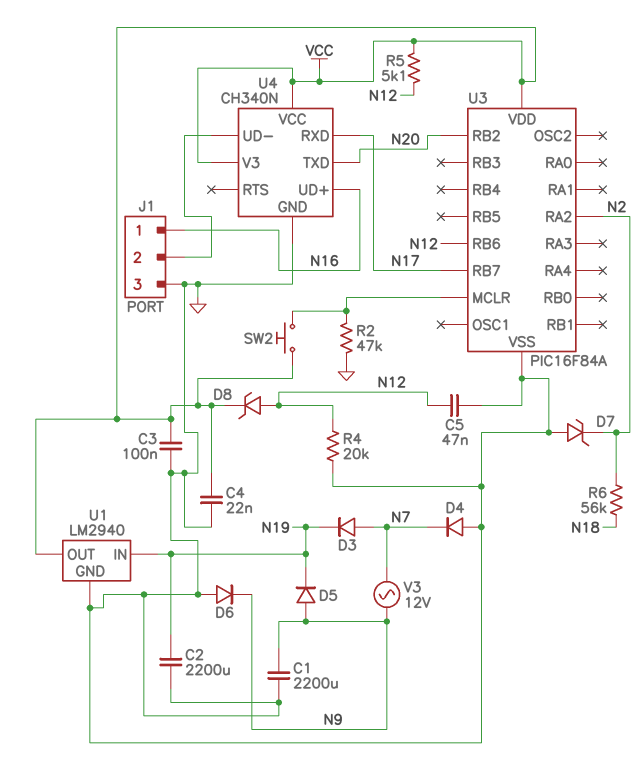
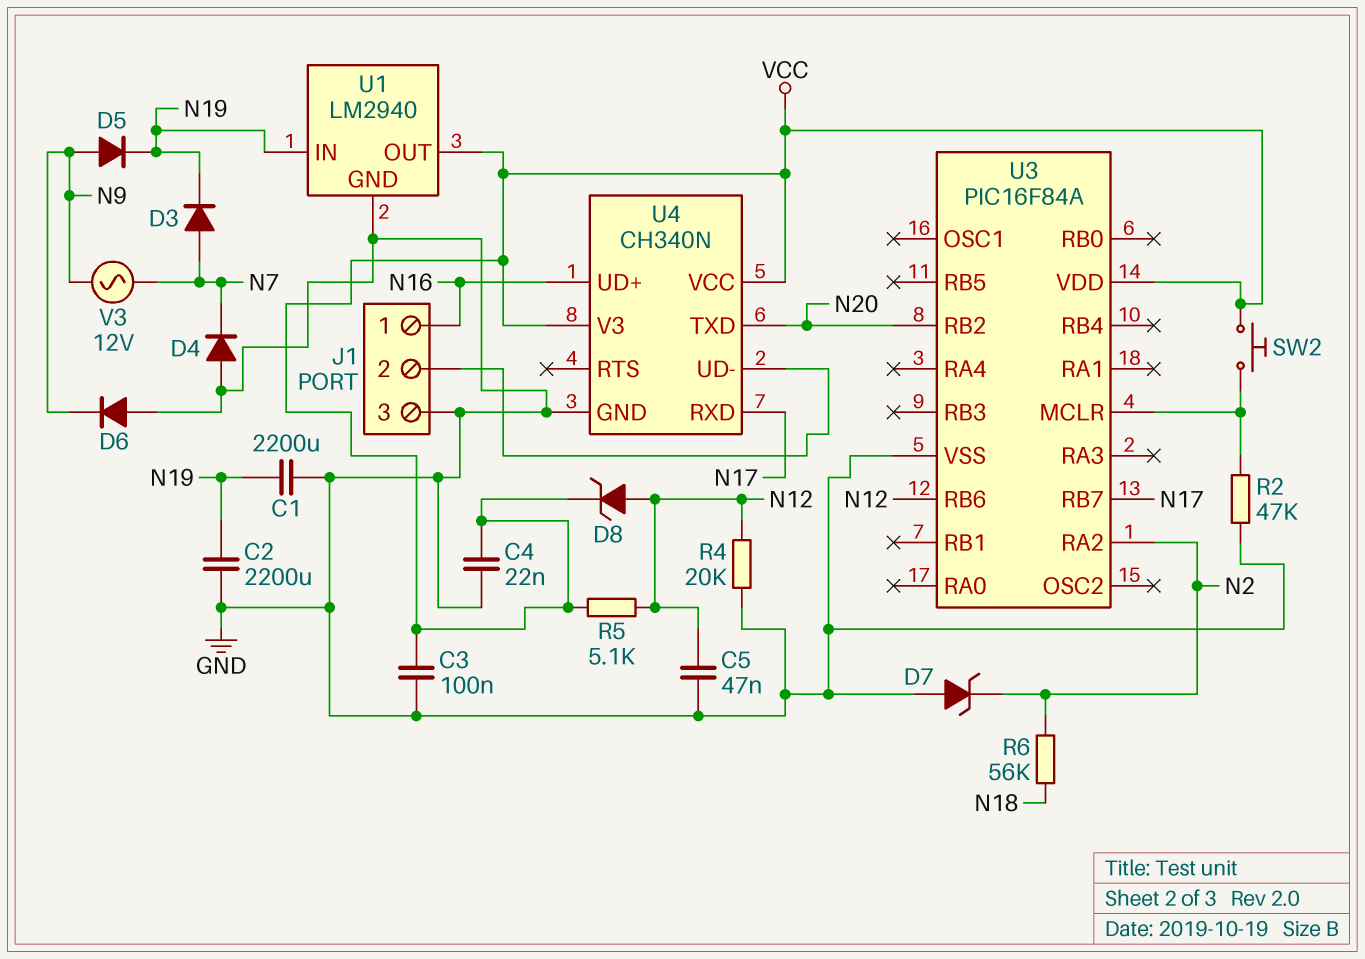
C1: 2200uF (GND, N9) -> 2200uF (GND, N19)

